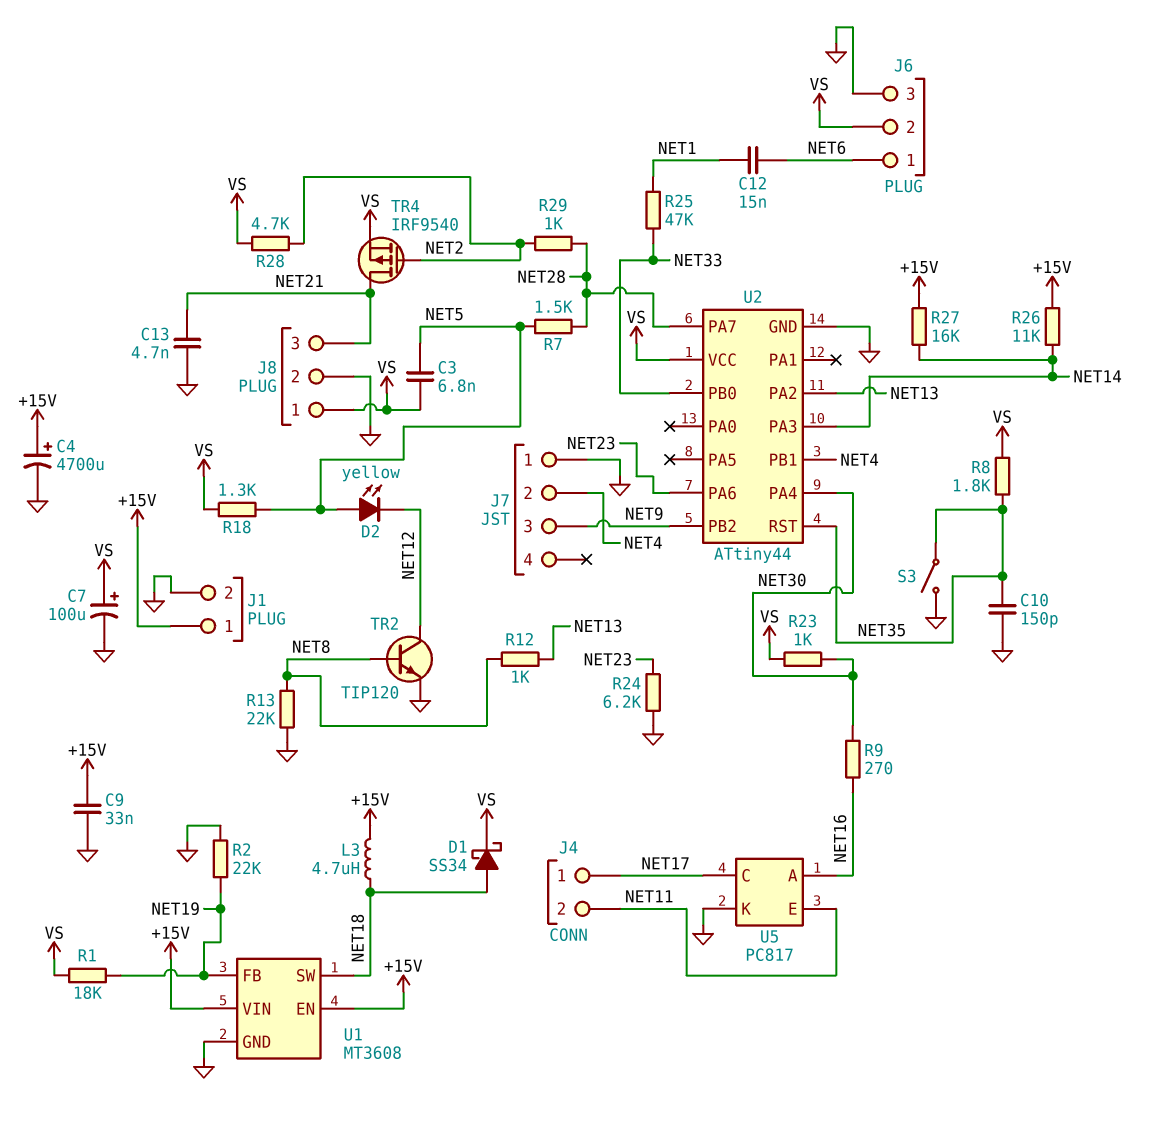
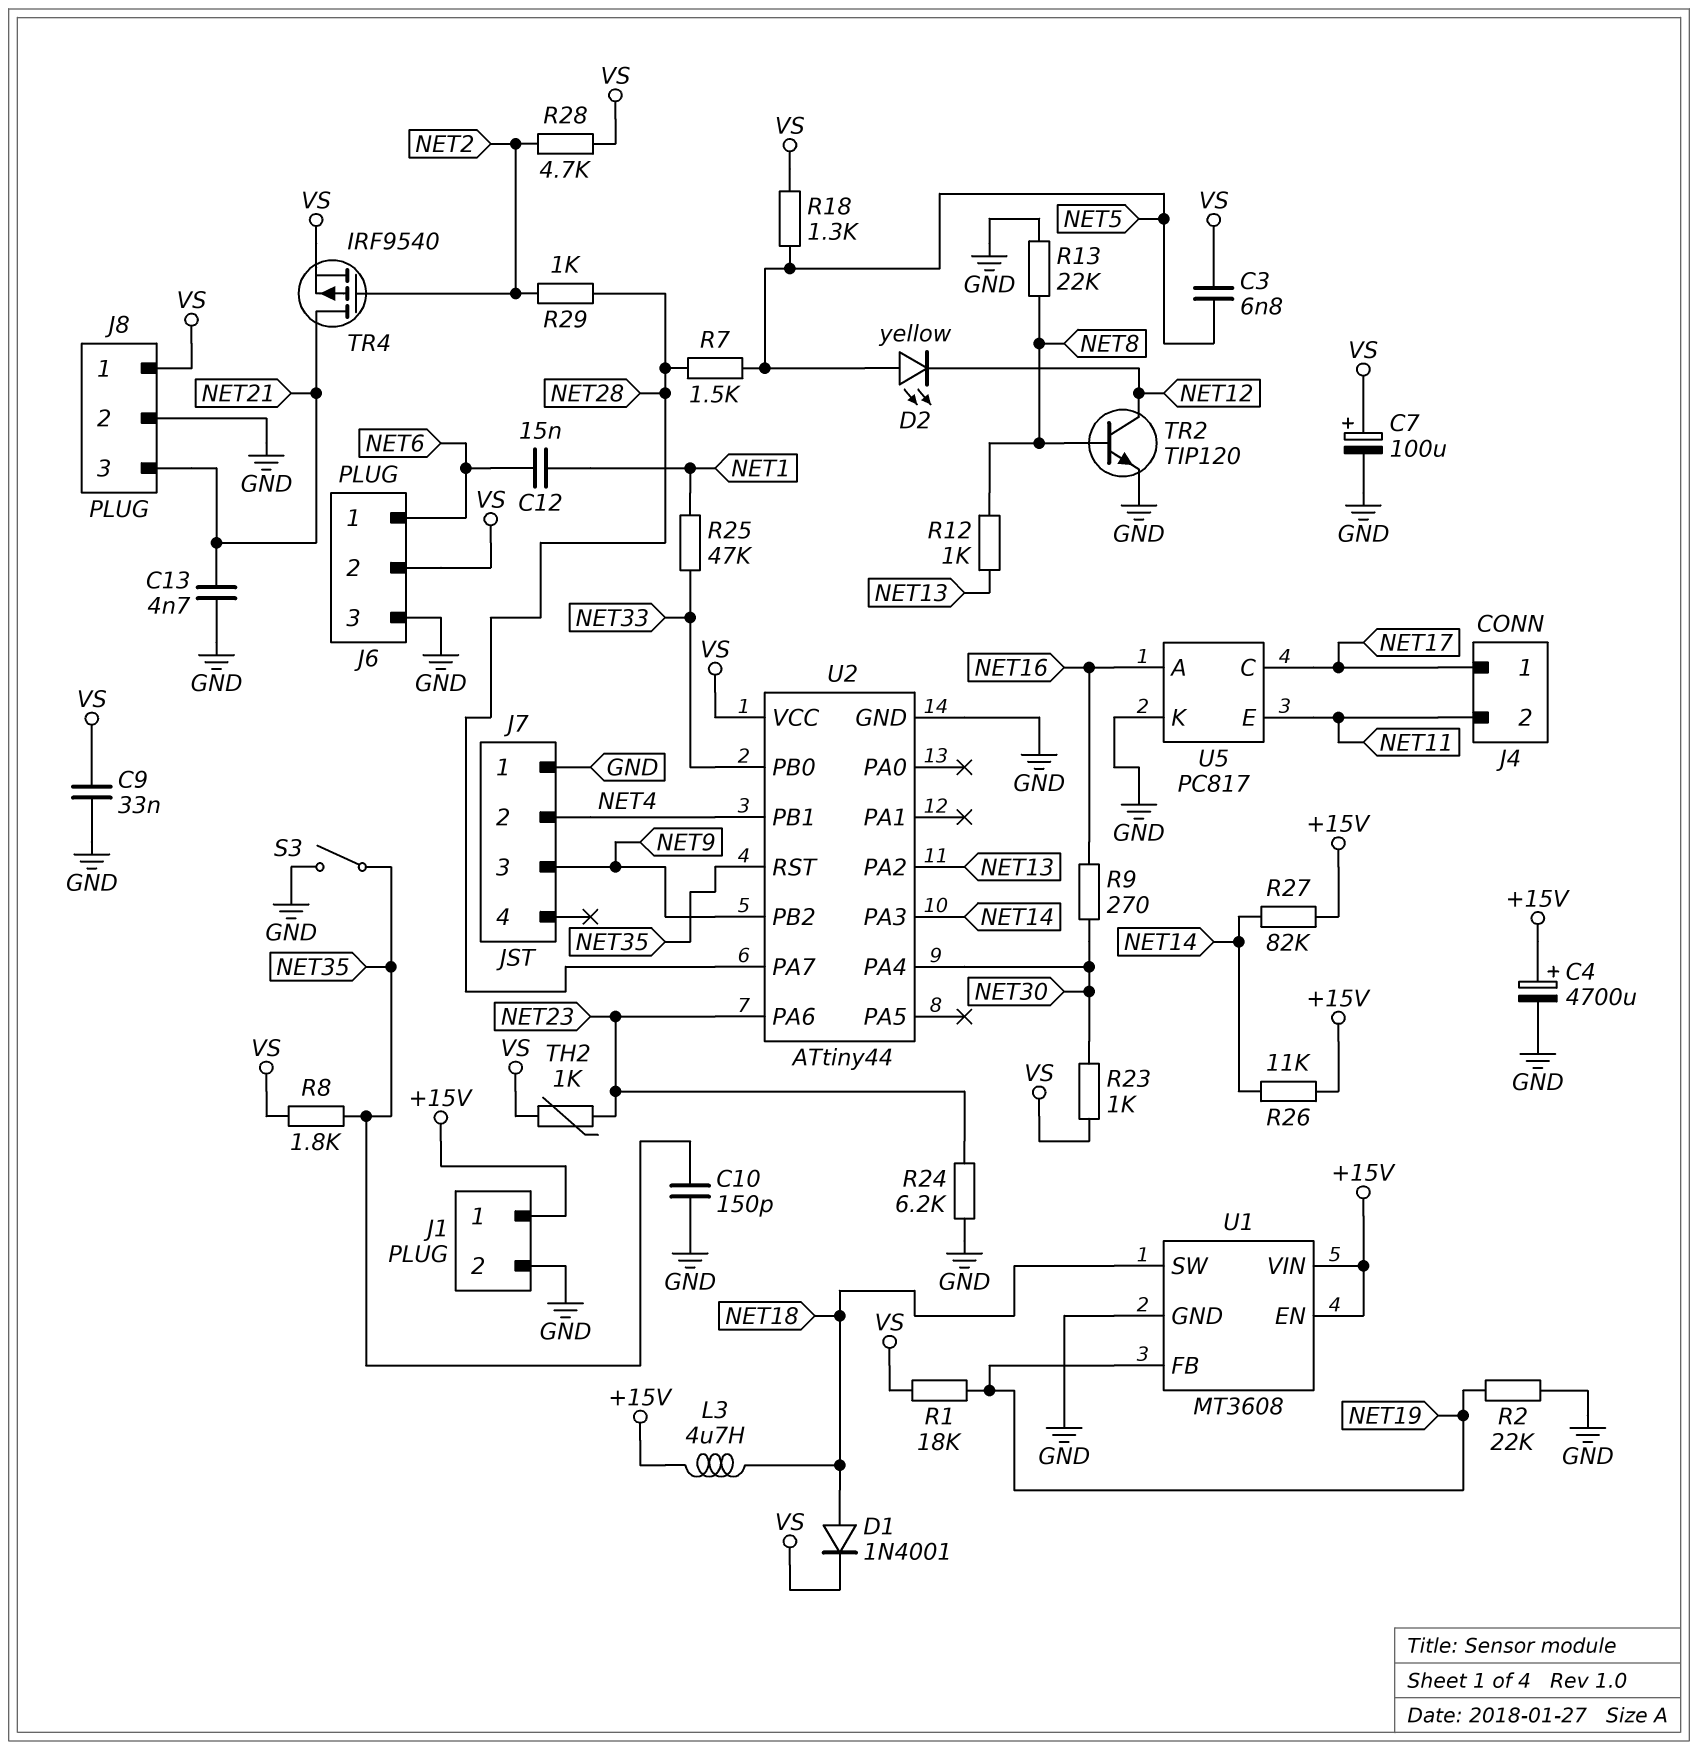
C9: 33nF (+15V, GND) -> 33nF (GND, VS)
D1: schottky SS34 (A NET18, K VS) -> diode 1N4001 (A NET18, K VS)
R27: 16k (+15V, NET14) -> 82k (+15V, NET14)
TH2: none -> 1k (NET23, VS)

